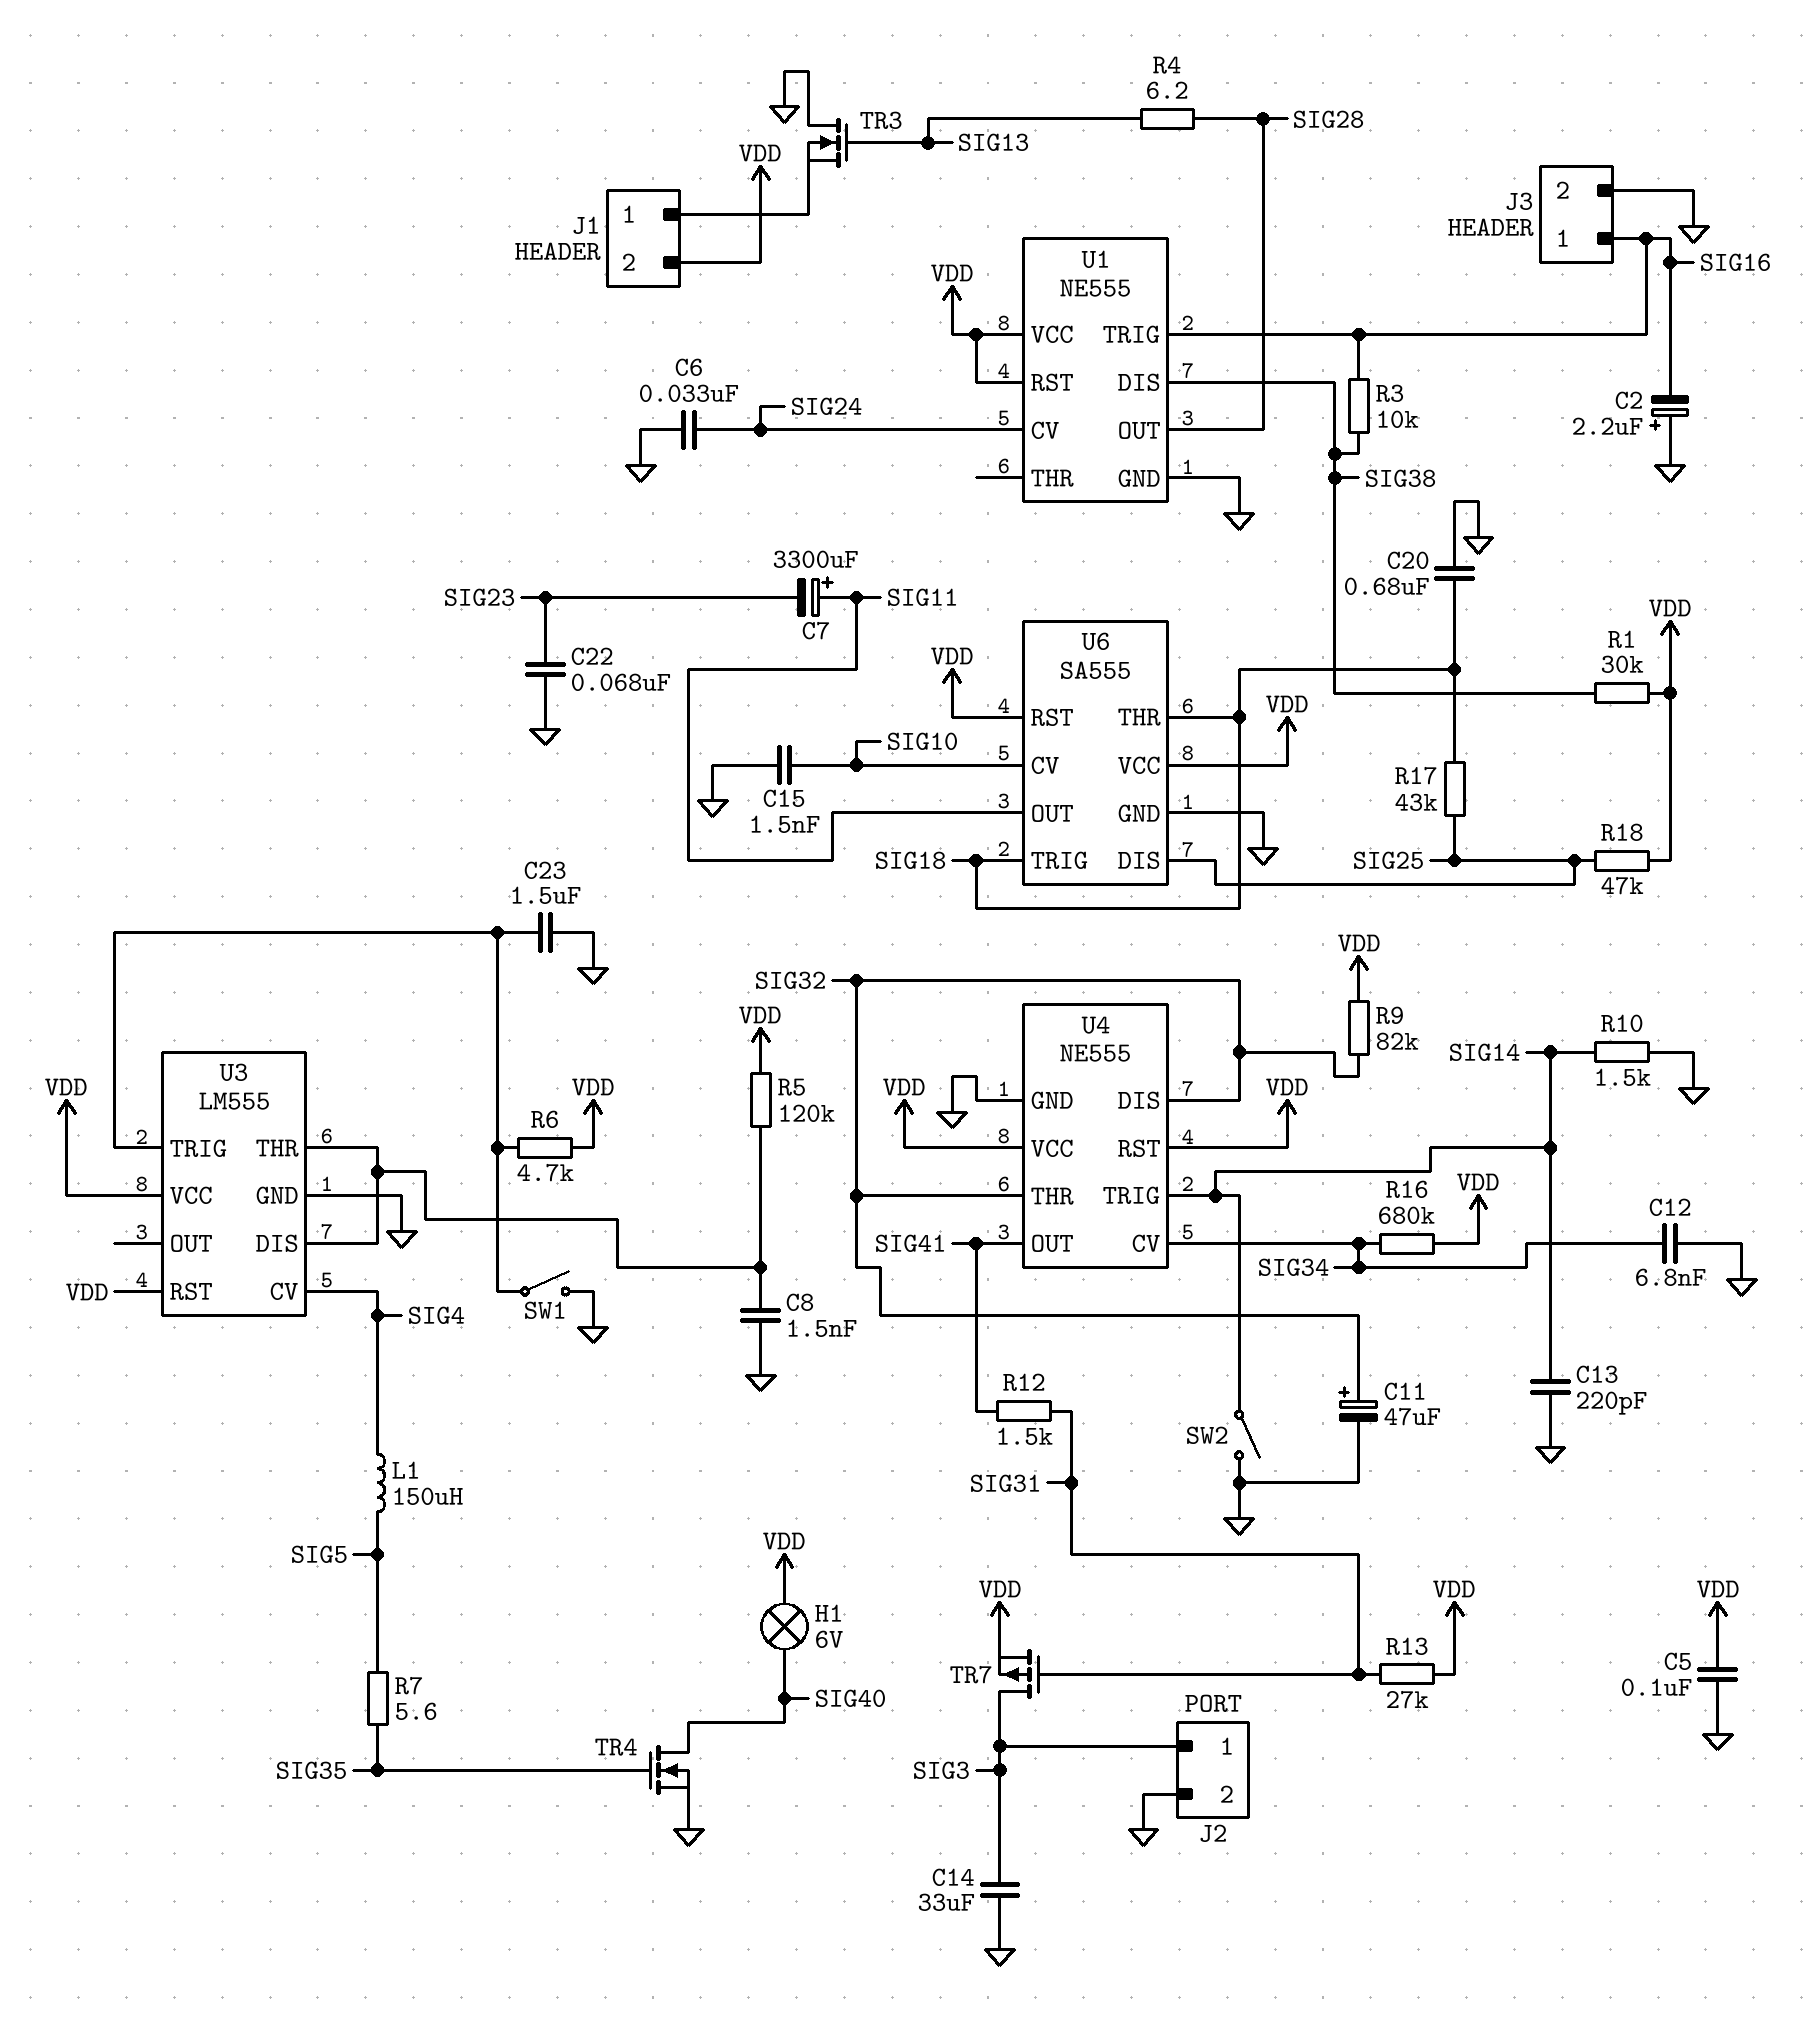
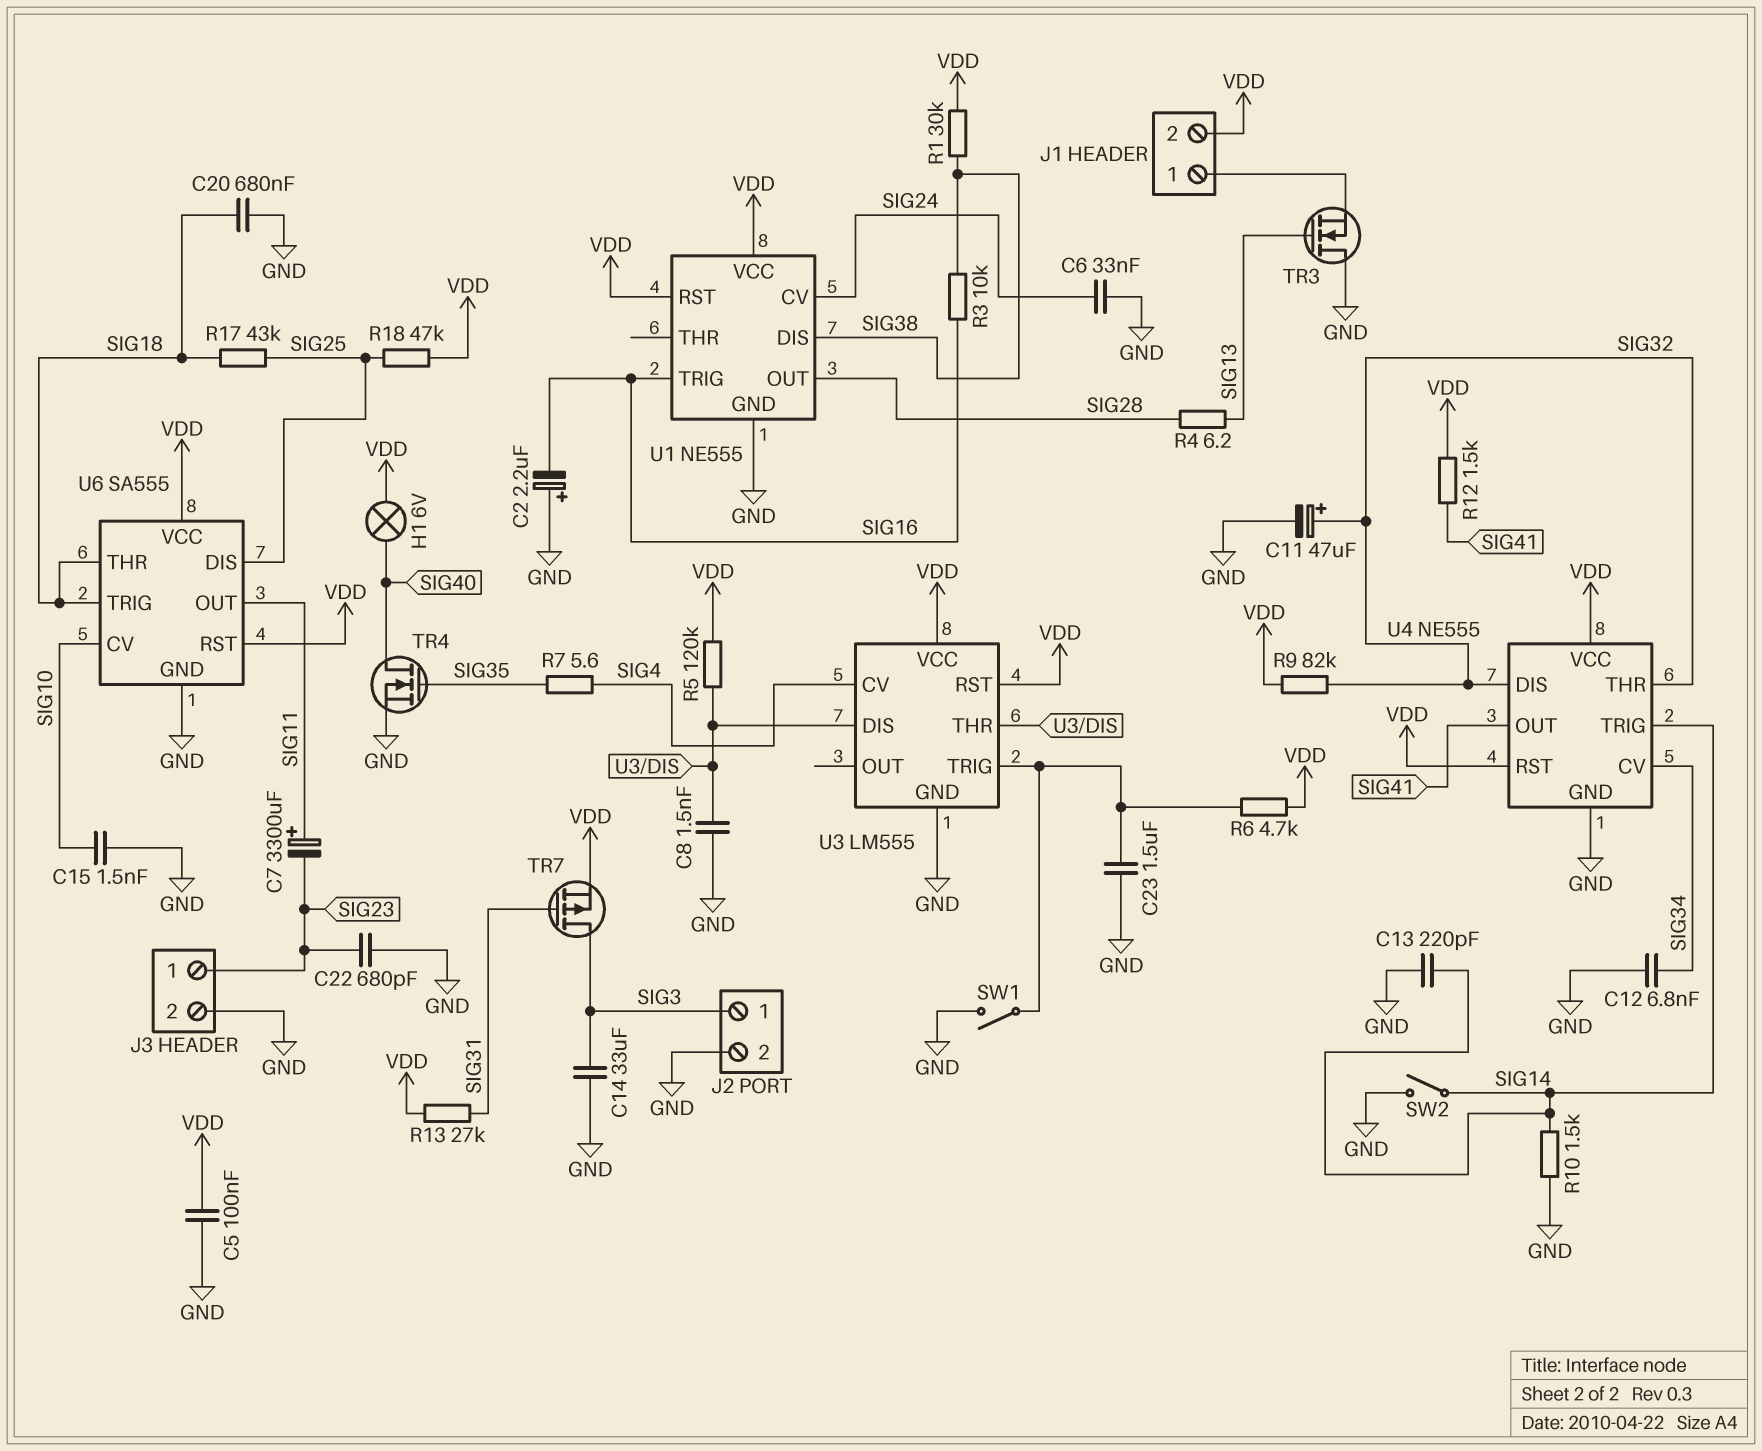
C22: 68nF (GND, SIG23) -> 680pF (GND, SIG23)
J3 pin 1: SIG16 -> SIG23
L1: 150uH (SIG4, SIG5) -> none
R7: 5.6 (SIG5, SIG35) -> 5.6 (SIG4, SIG35)
R12: 1.5k (SIG31, SIG41) -> 1.5k (SIG41, VDD)
R16: 680k (SIG34, VDD) -> none

